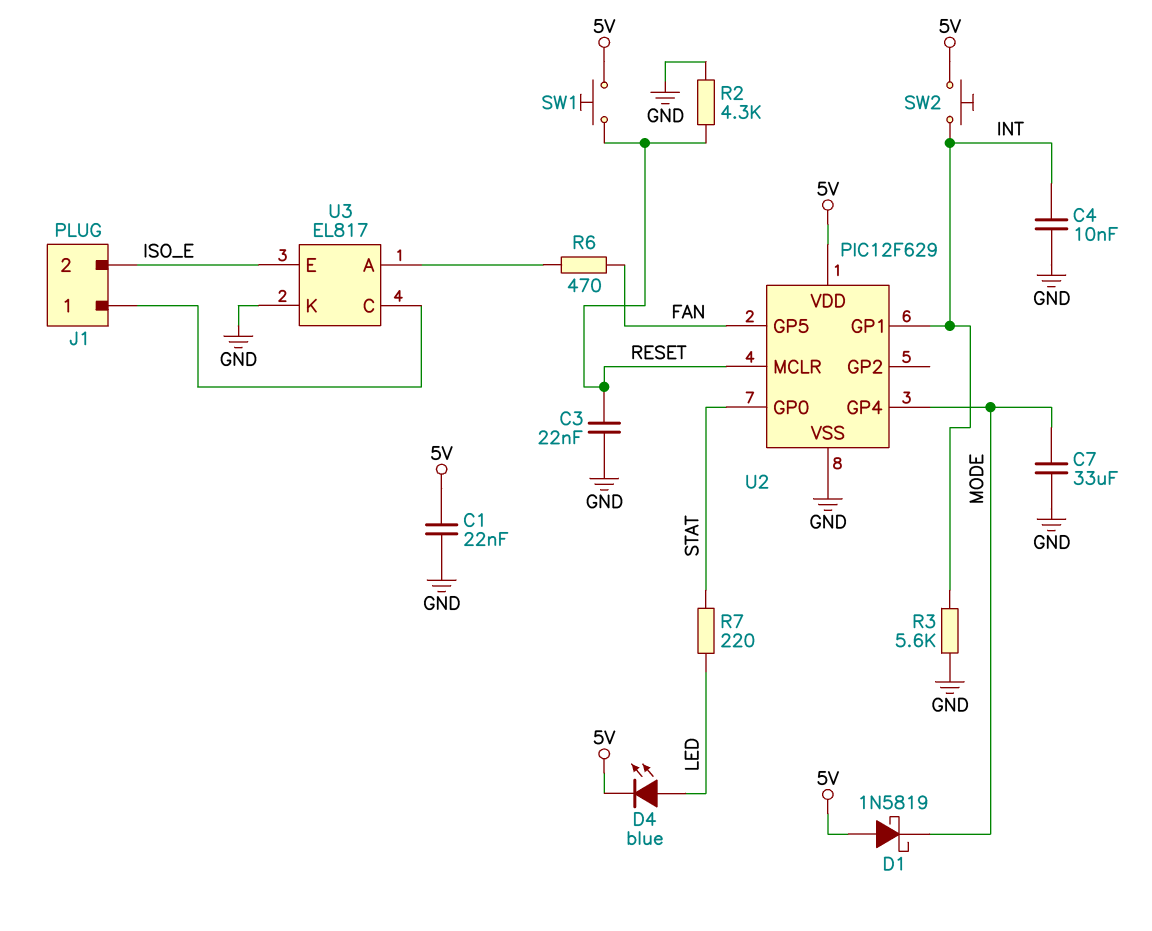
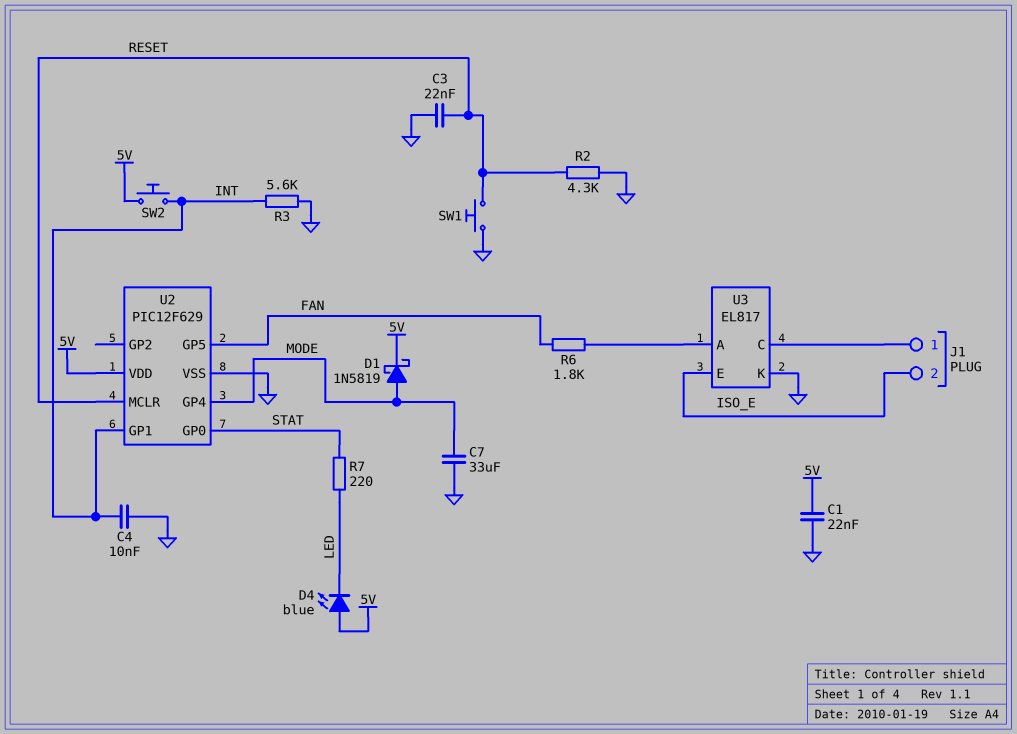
D1: schottky 1N5819 (A 5V, K MODE) -> schottky 1N5819 (A MODE, K 5V)
D4: LED blue (A LED, K 5V) -> LED blue (A 5V, K LED)
R6: 470 (FAN, U3/A) -> 1.8k (FAN, U3/A)
SW1: button (5V, RESET) -> button (GND, RESET)

